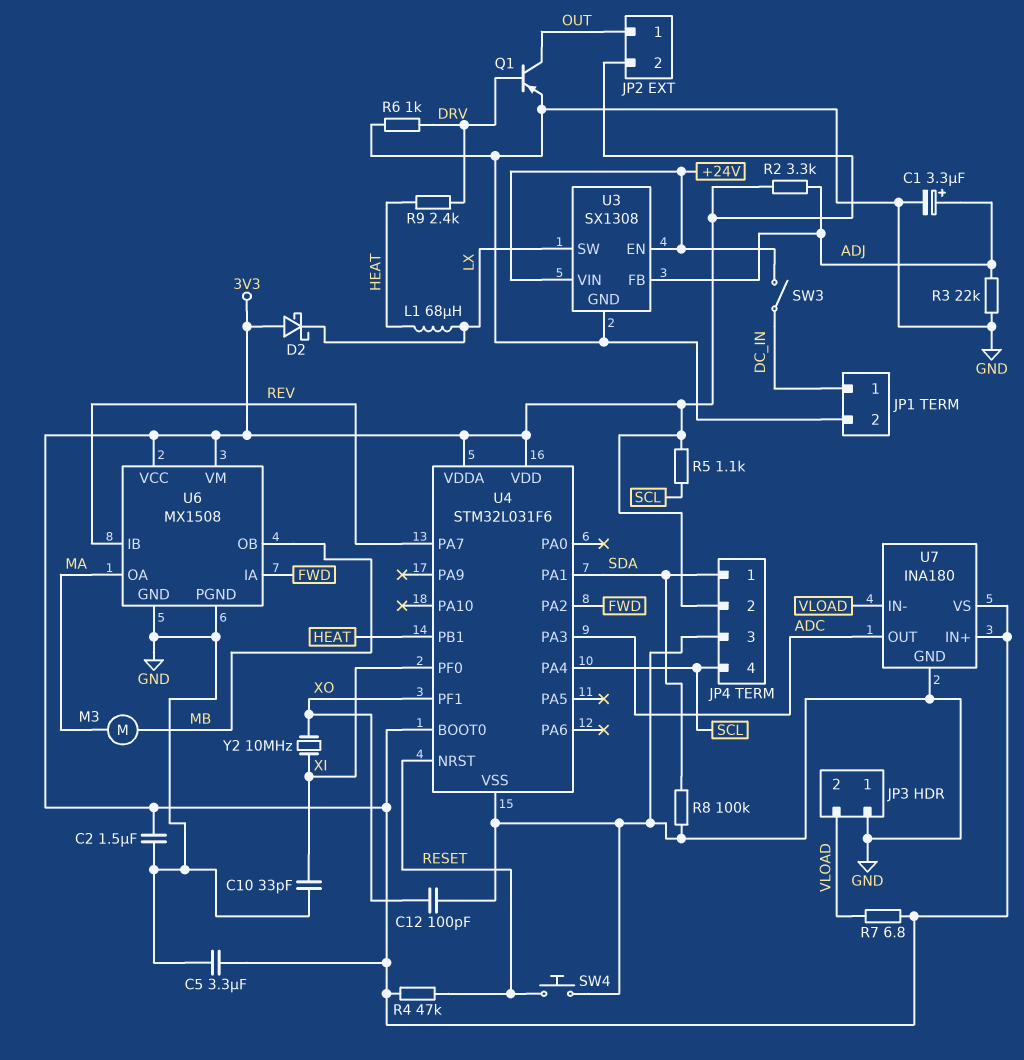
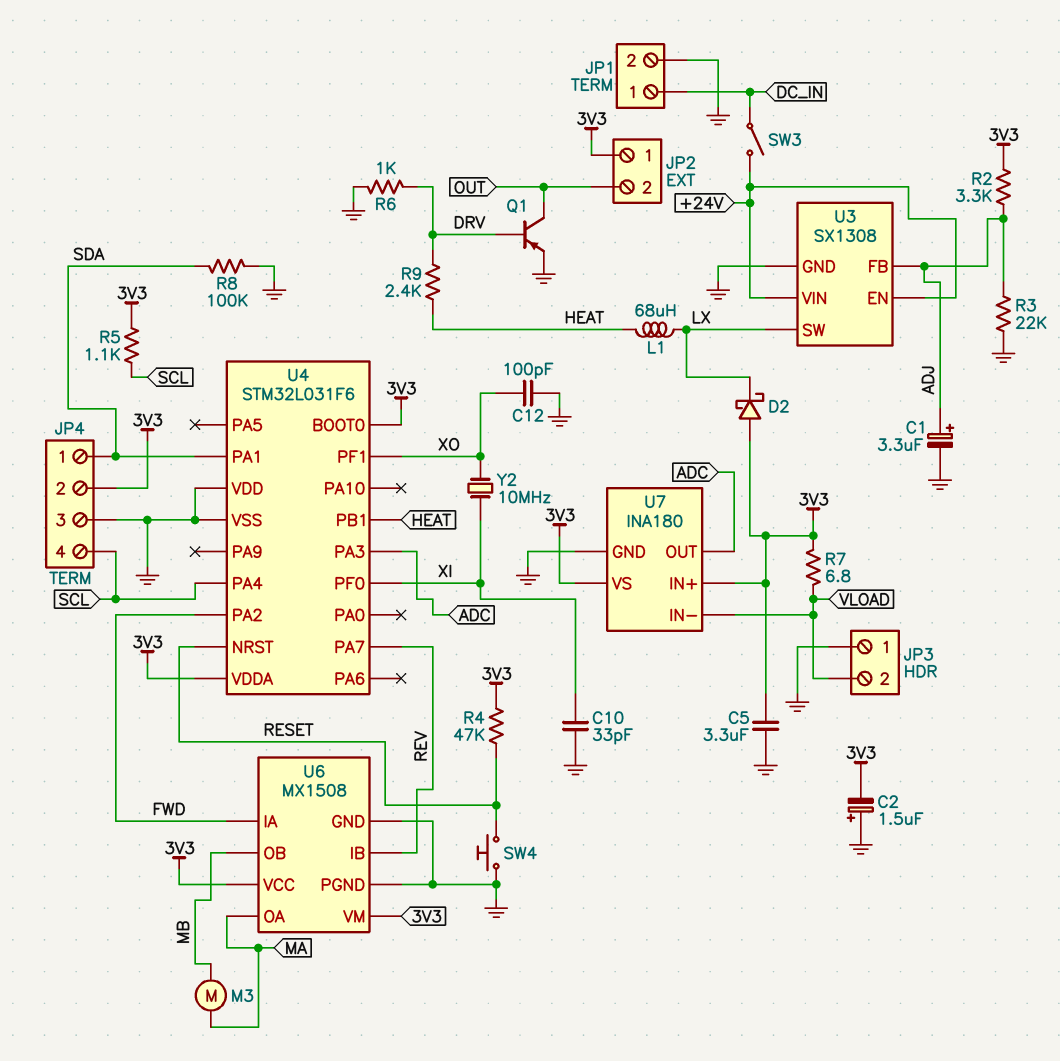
C2: 1.5uF (3V3, GND) -> 1.5uF (plus GND, minus 3V3)
JP2 pin 1: OUT -> 3V3
JP2 pin 2: 3V3 -> OUT
U4 pin VDD: 3V3 -> GND

